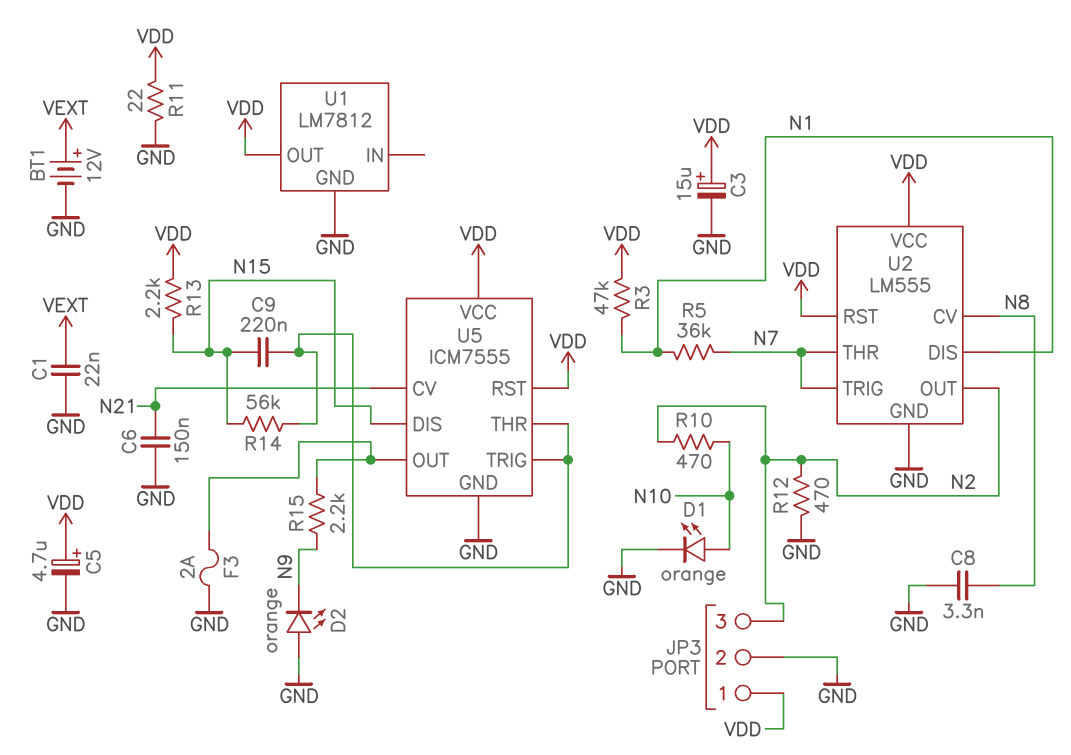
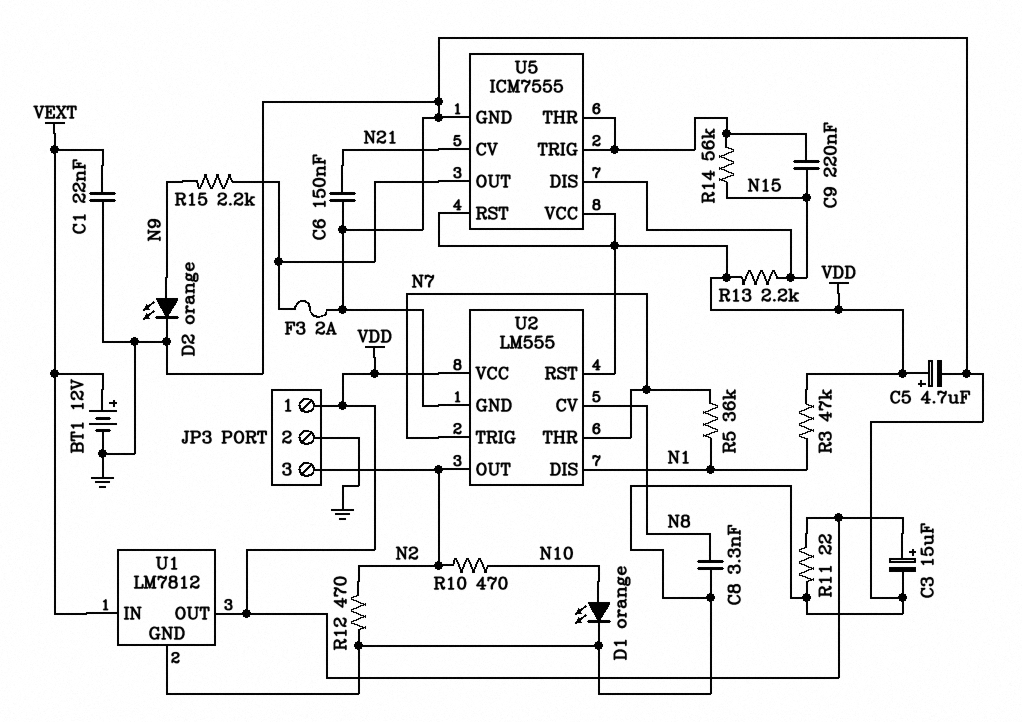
D2: LED orange (A GND, K N9) -> LED orange (A N9, K GND)
U1 pin IN: none -> VEXT

